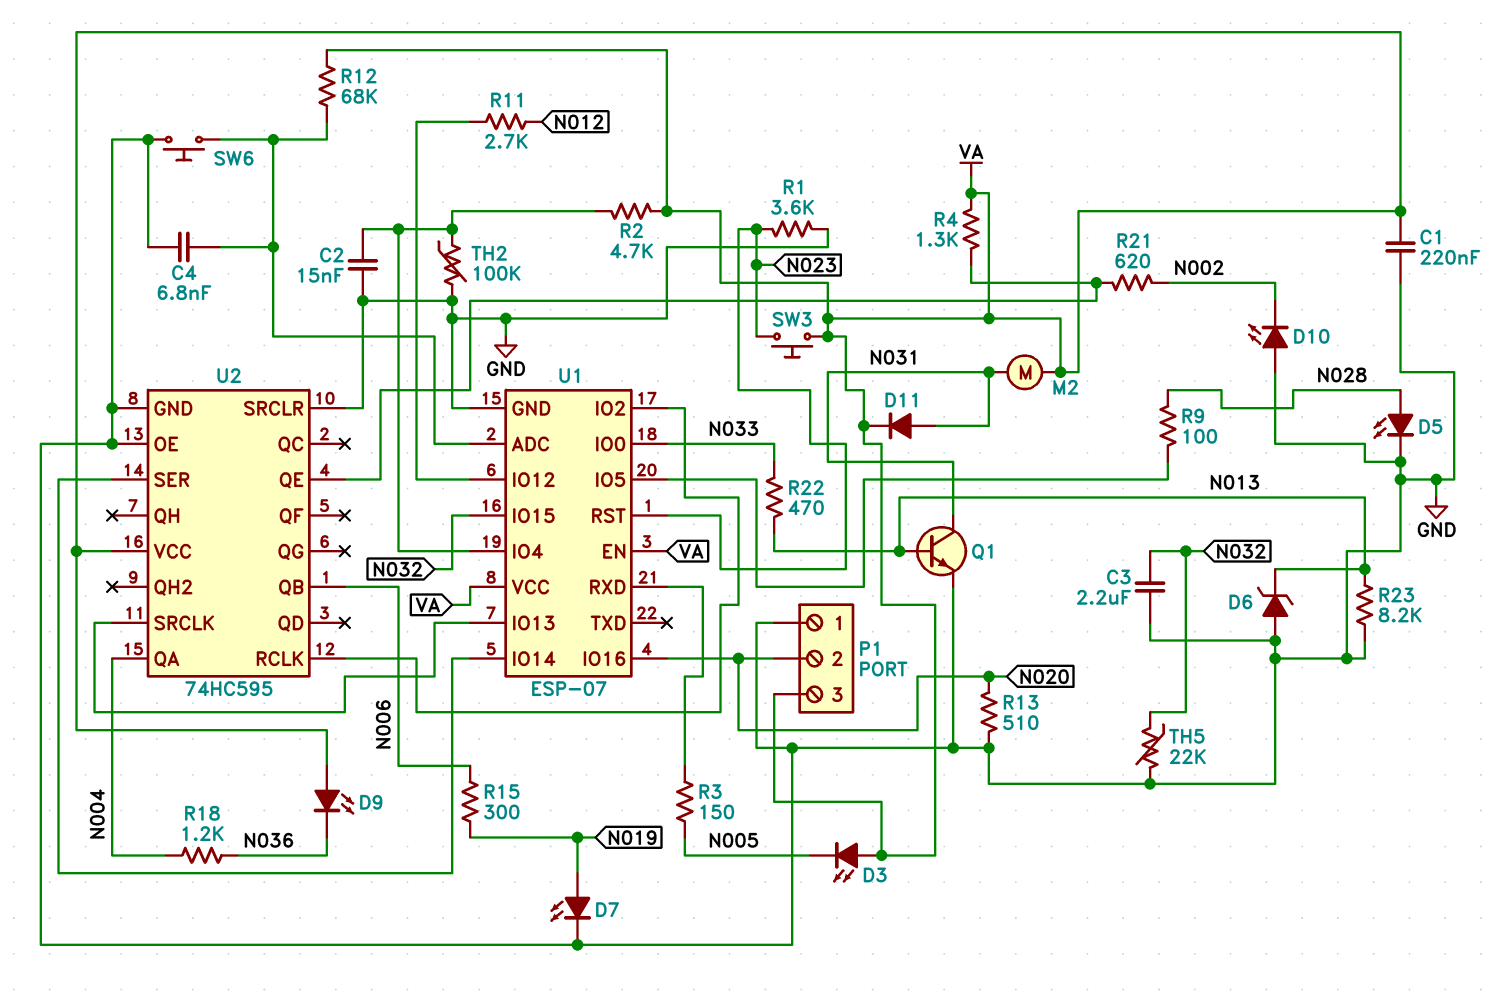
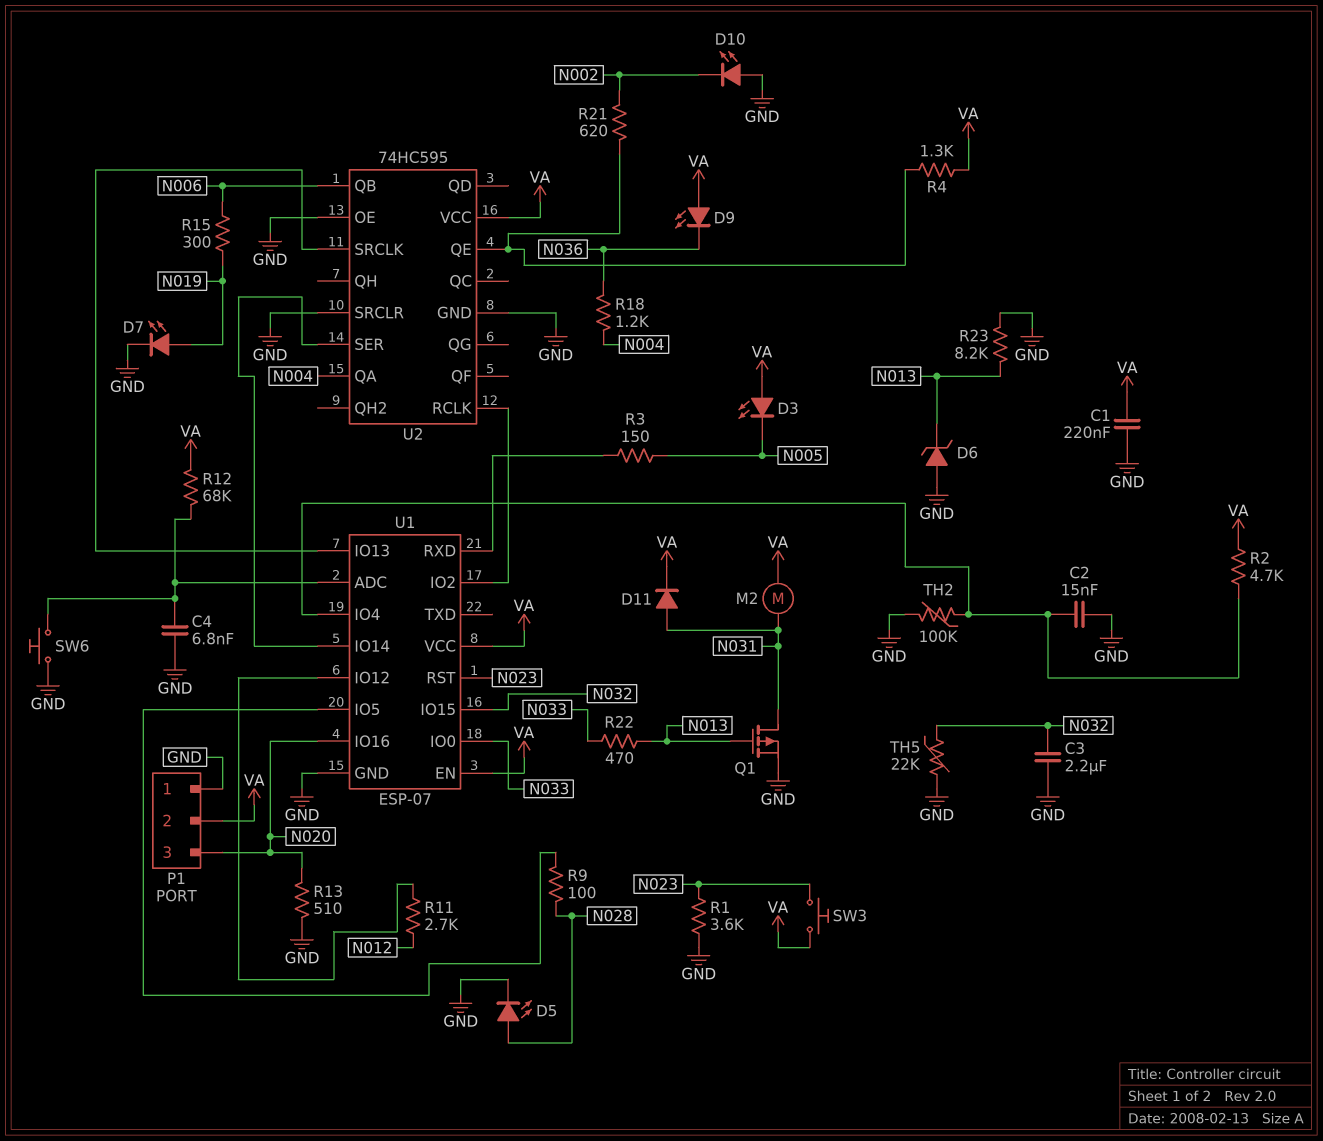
P1 pin 2: N020 -> VA
P1 pin 3: VA -> N020
Q1: NPN (B N013, C N031, E GND) -> PMOS (G N013, D N031, S GND)

